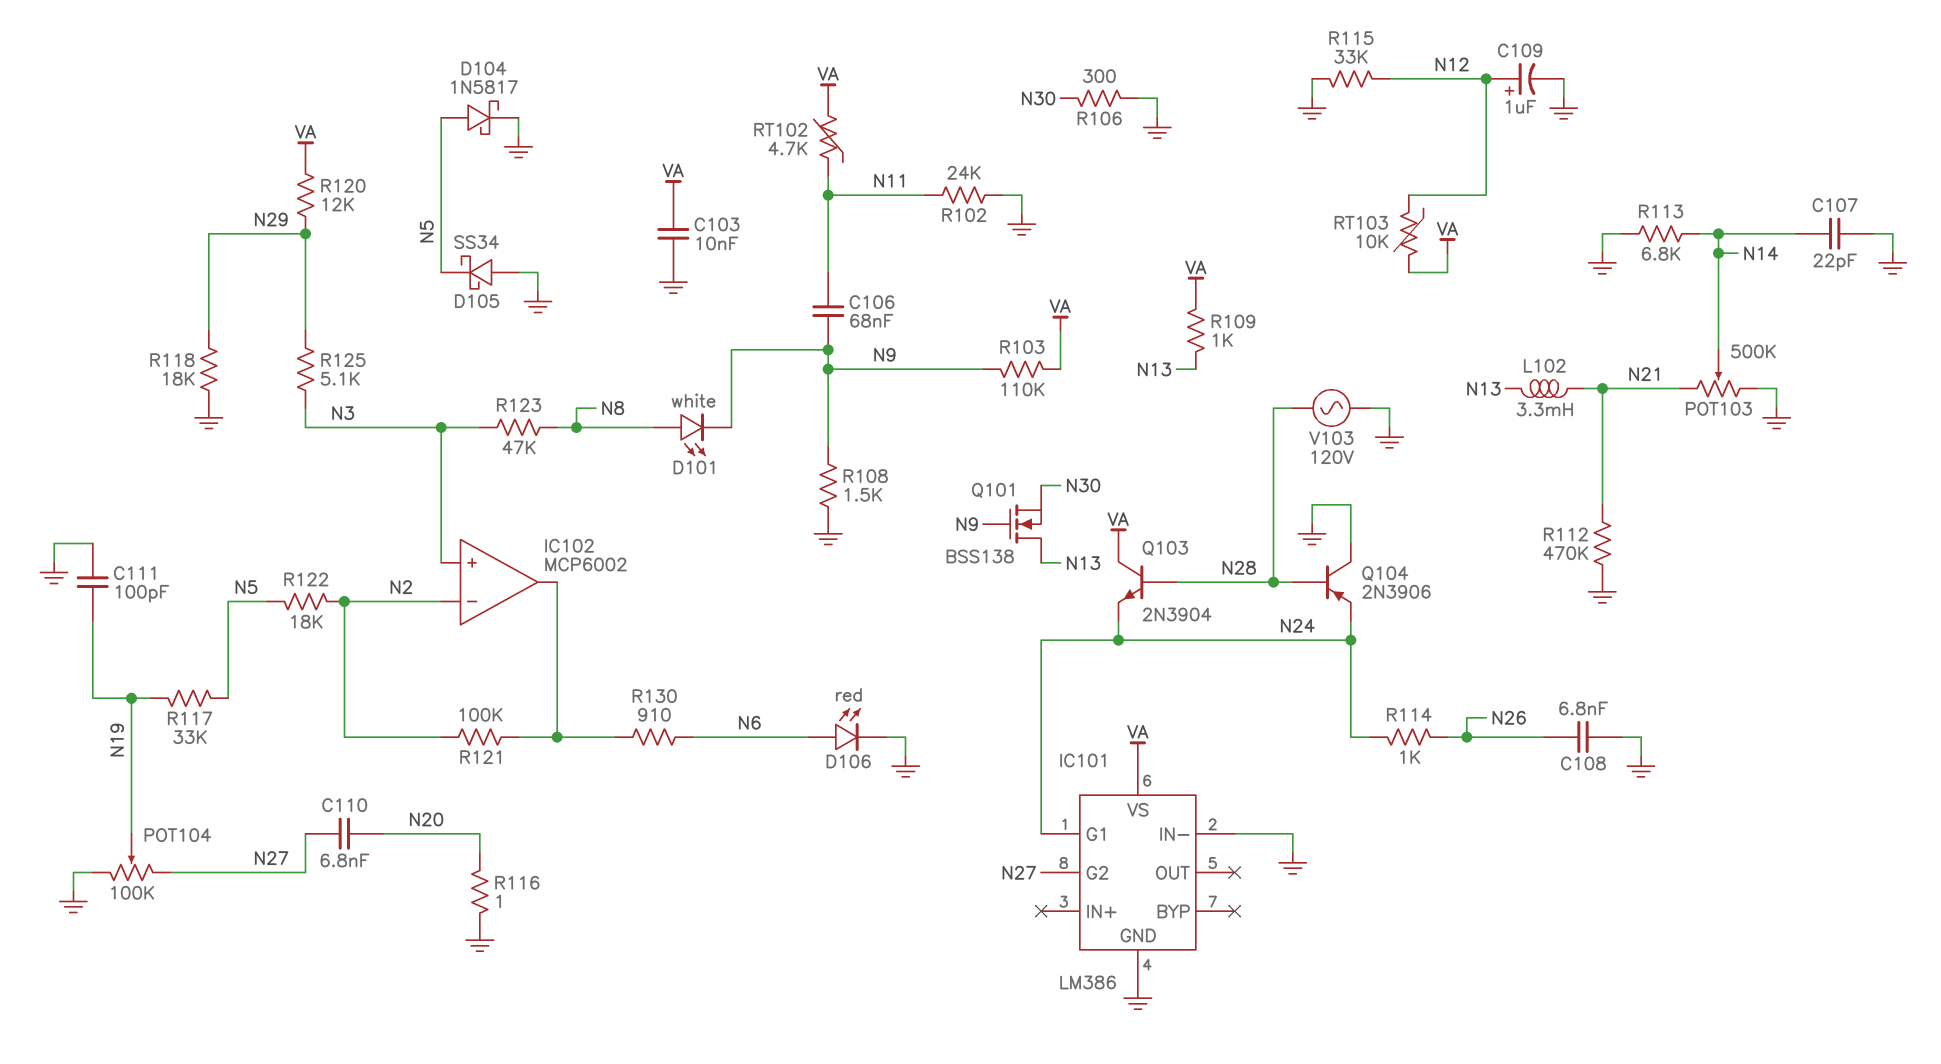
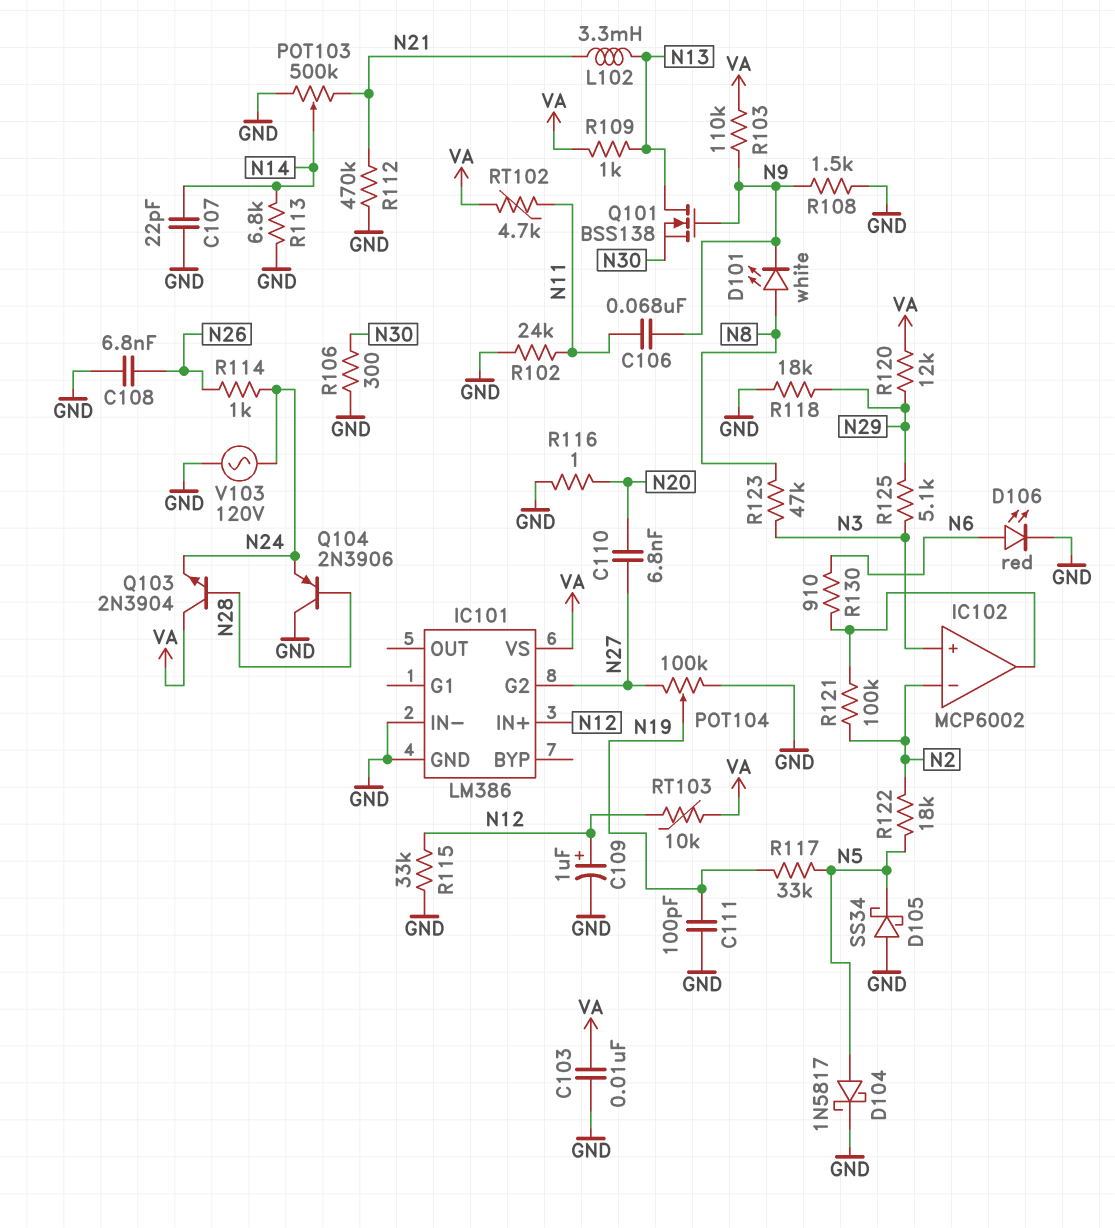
IC101 pin G1: N24 -> none
IC101 pin IN+: none -> N12
V103: AC 120V (GND, N28) -> AC 120V (GND, N24)

